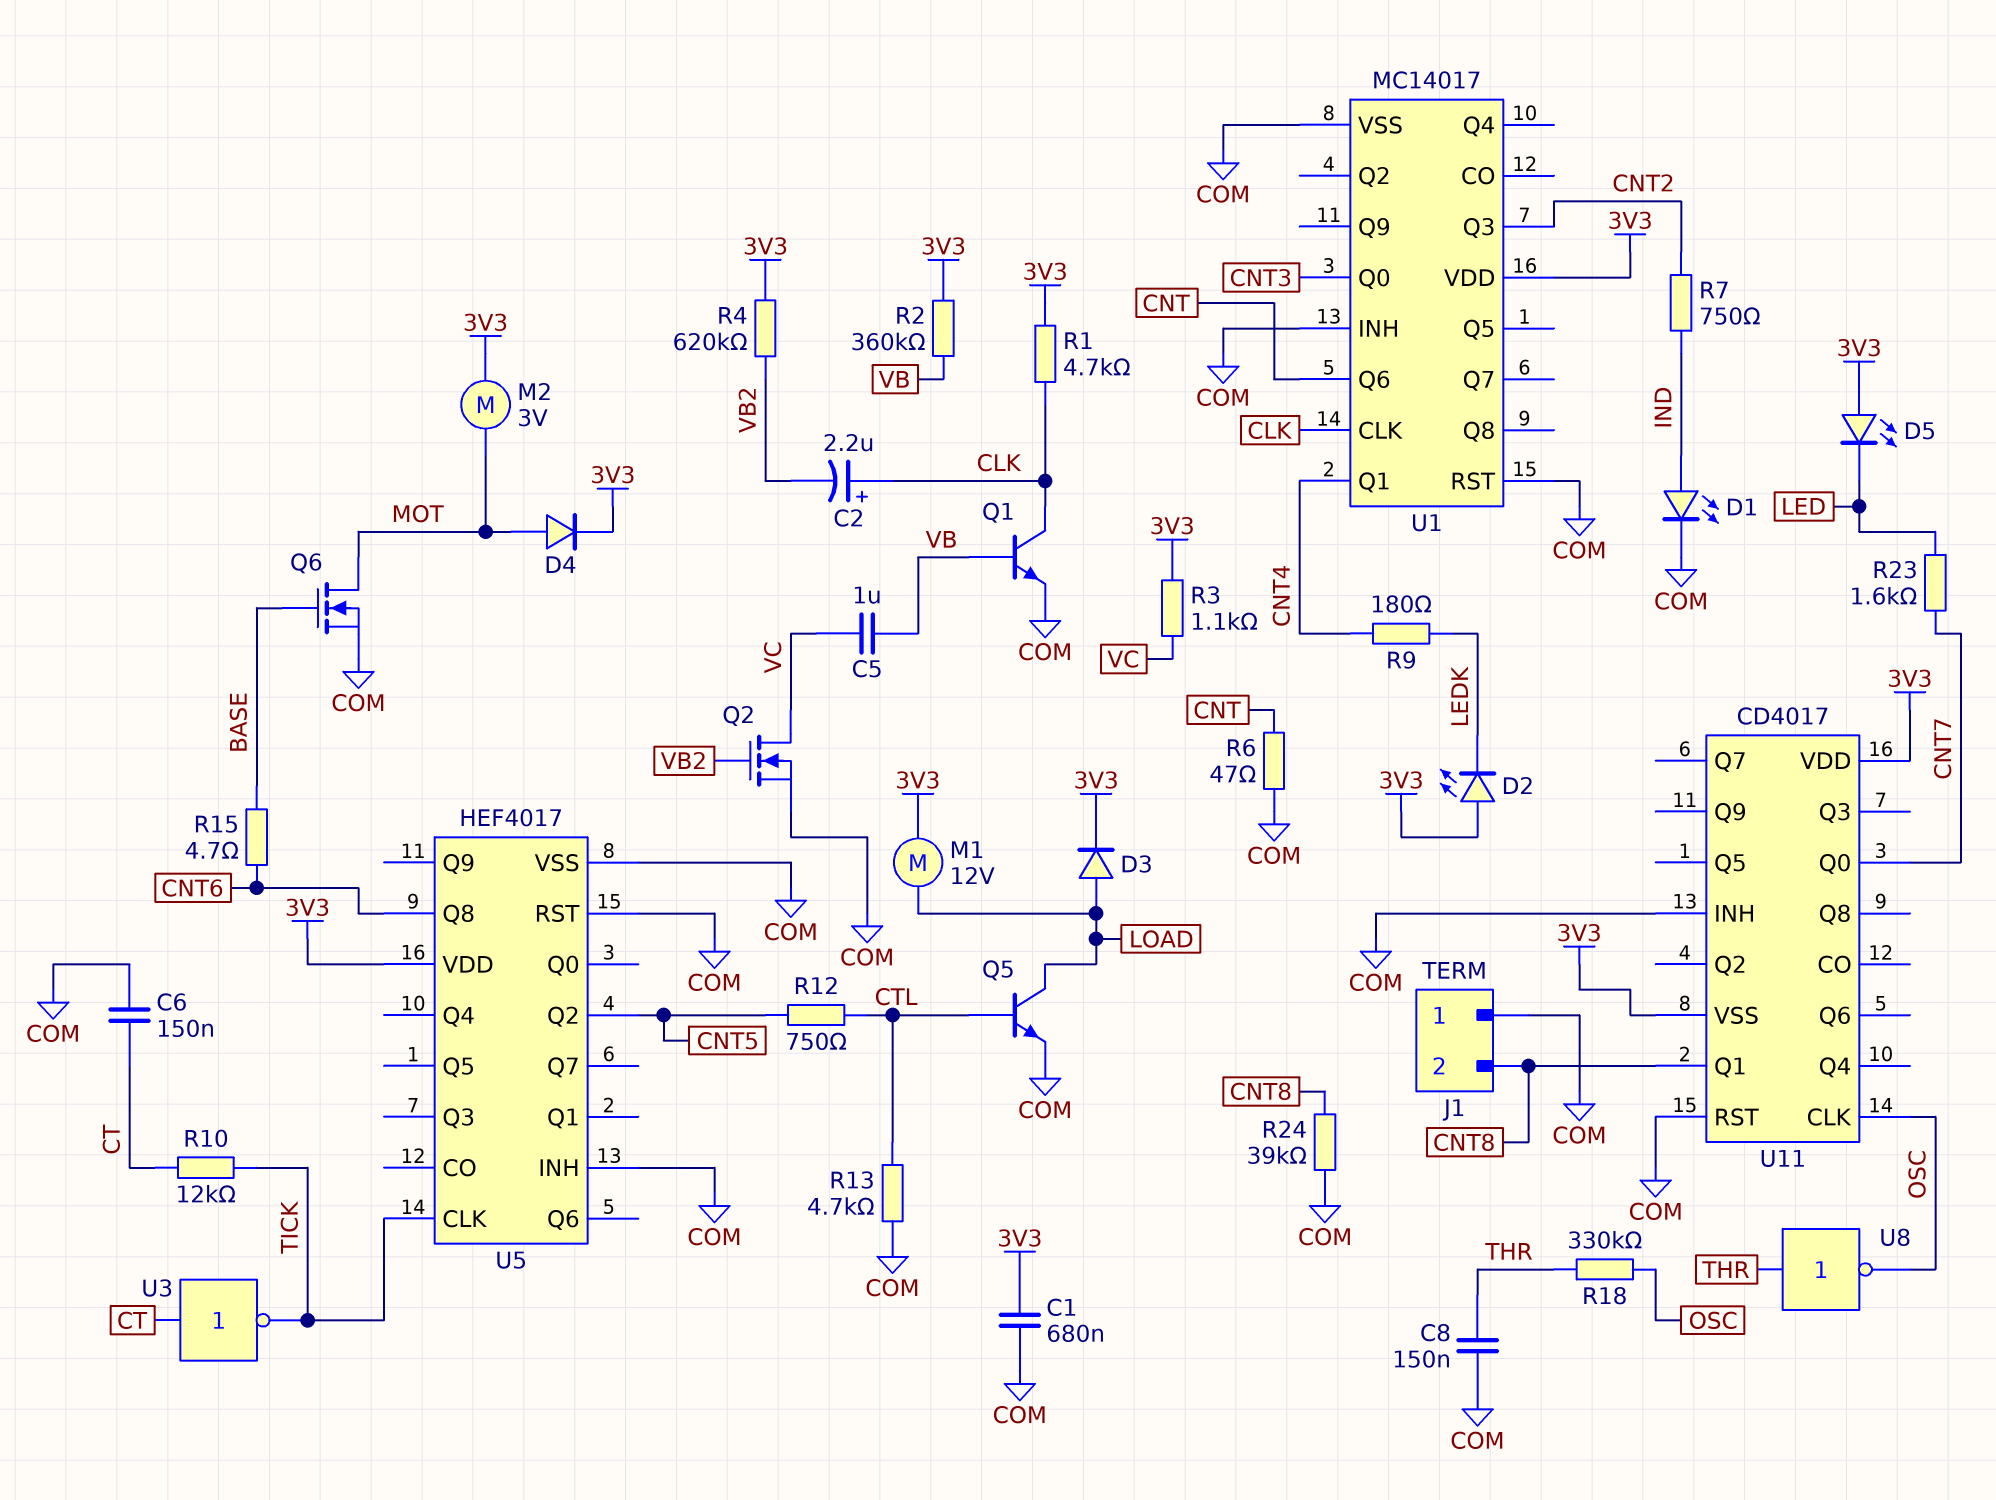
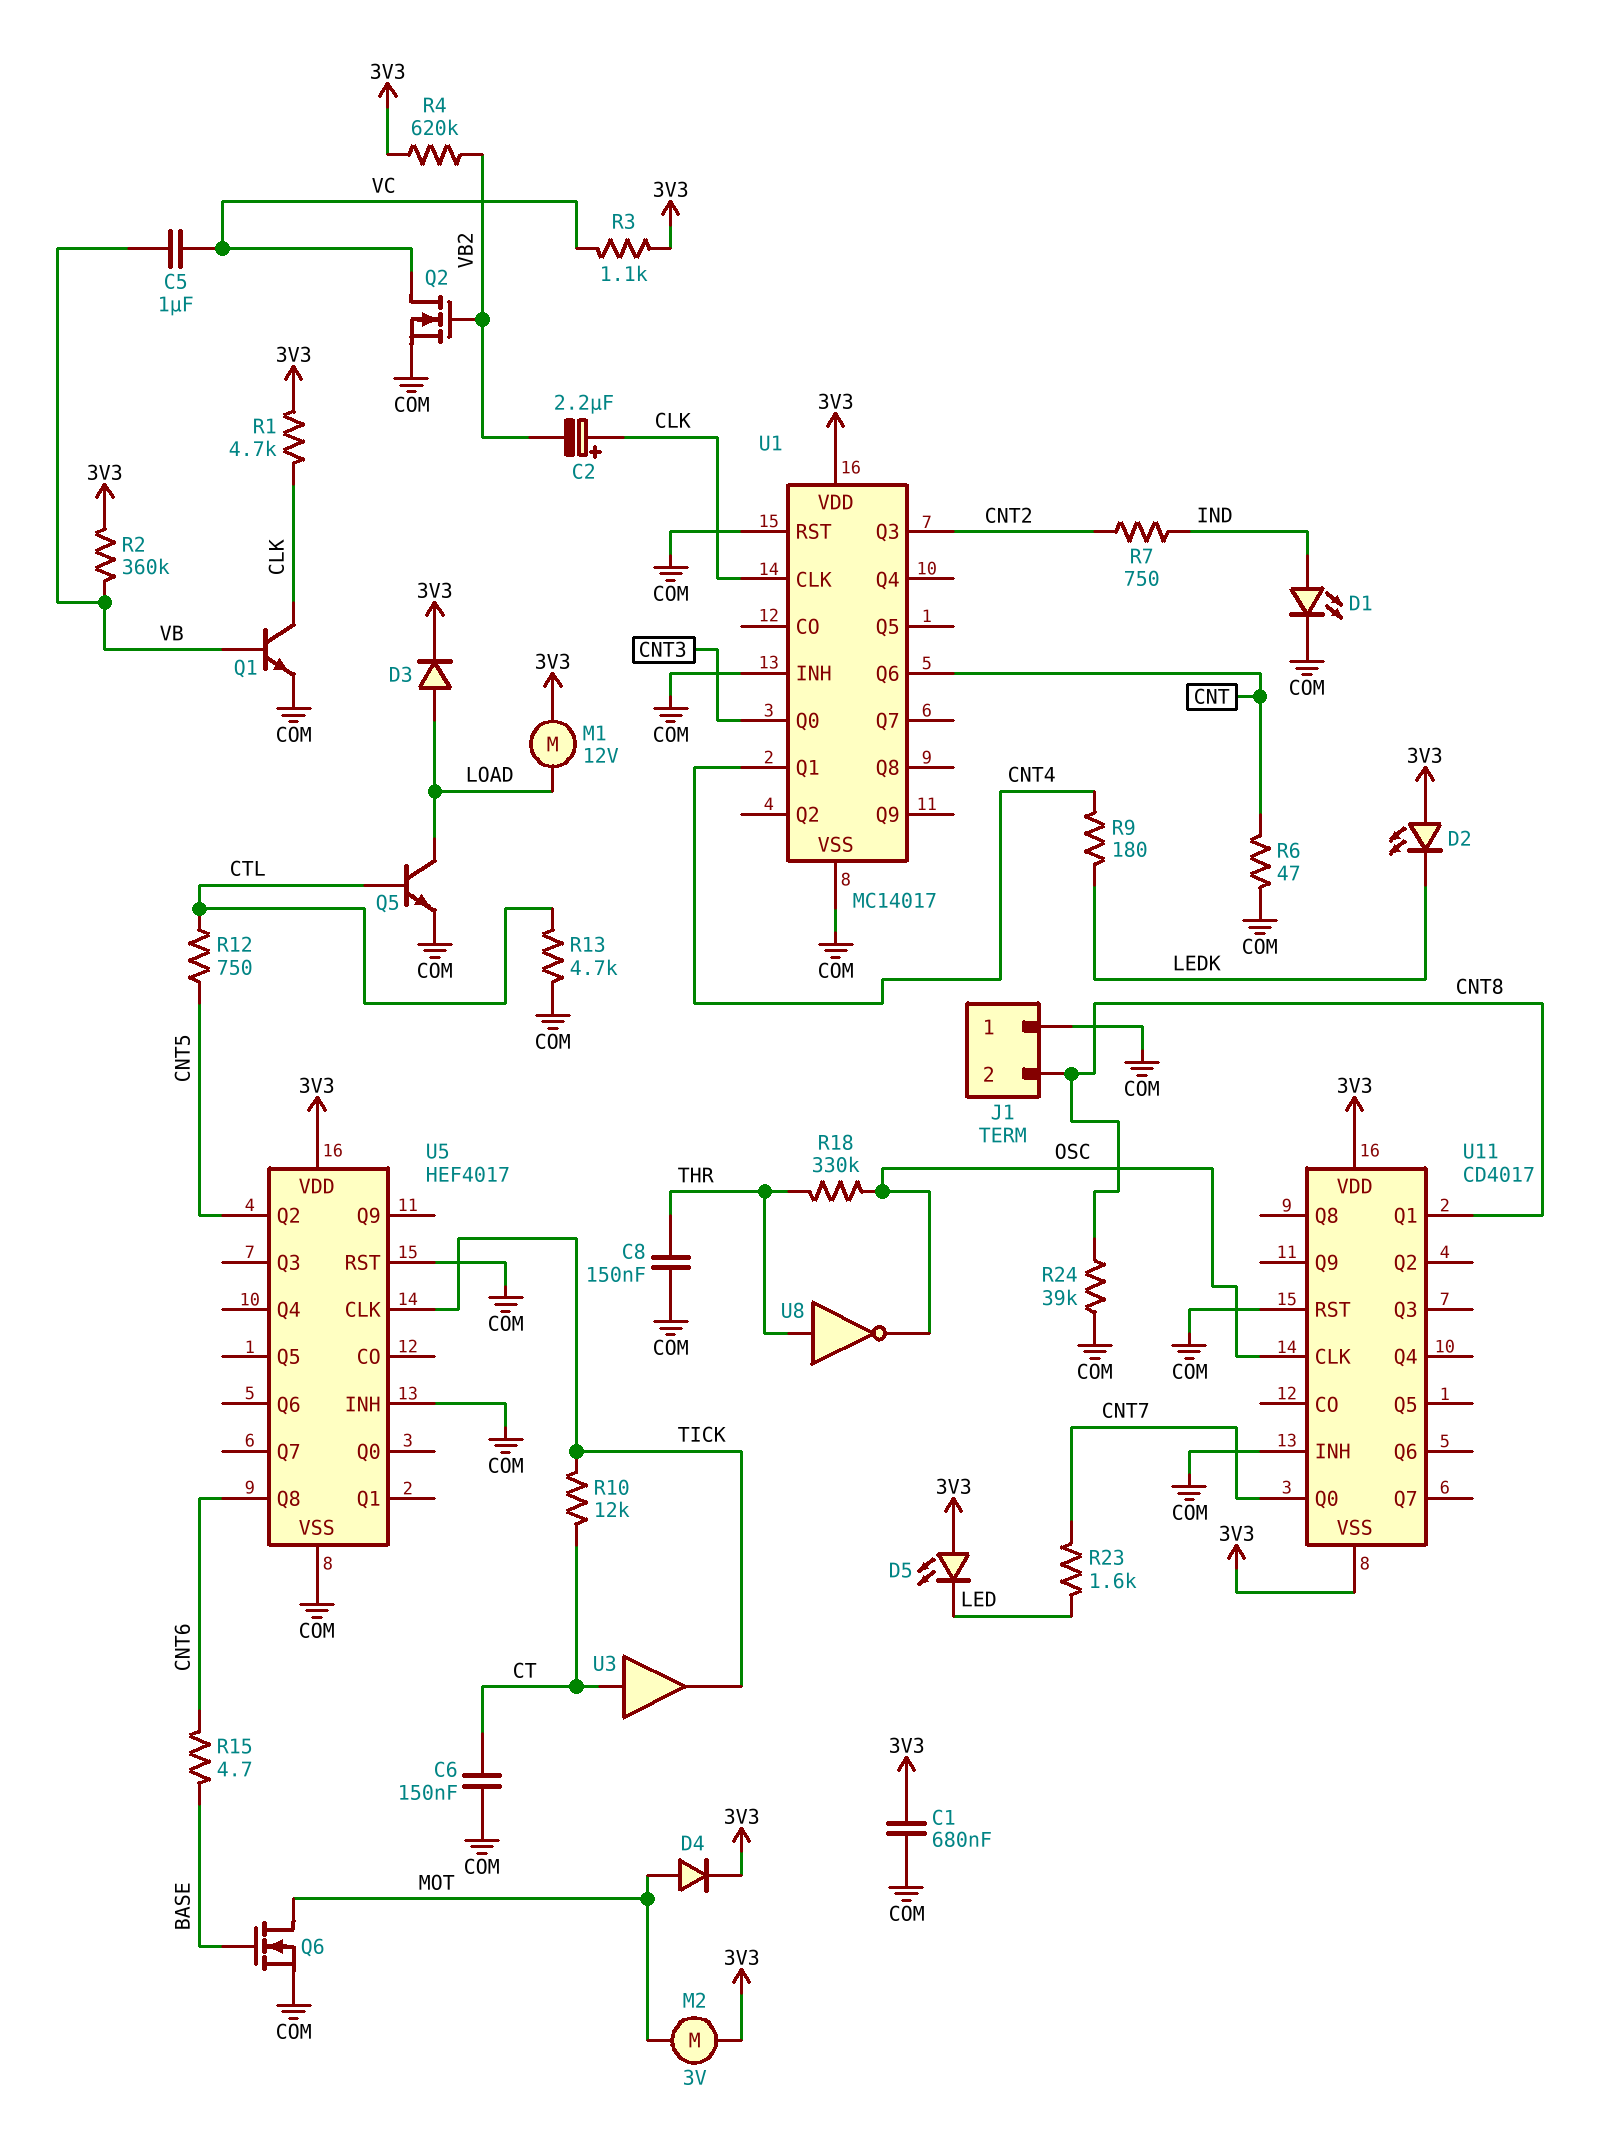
U3: NOT (in CT, out TICK) -> buffer (in CT, out TICK)

